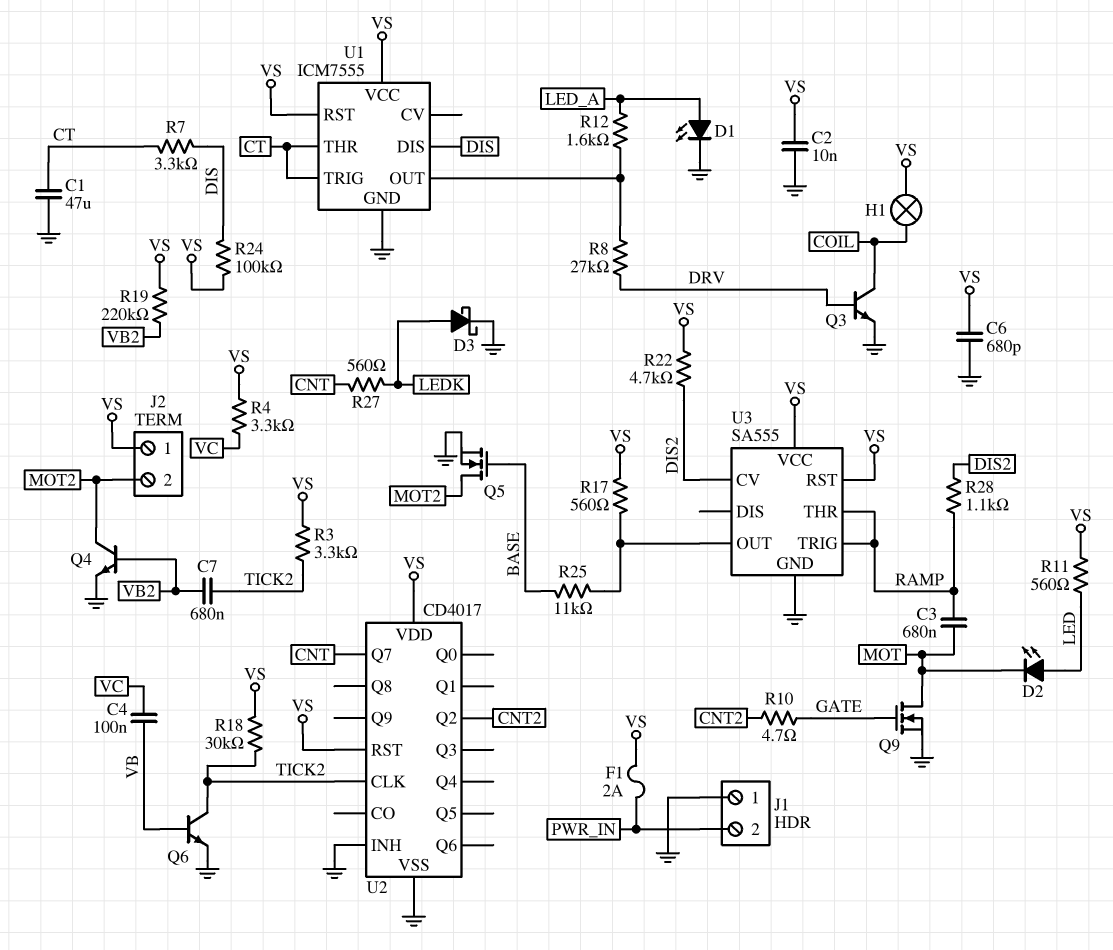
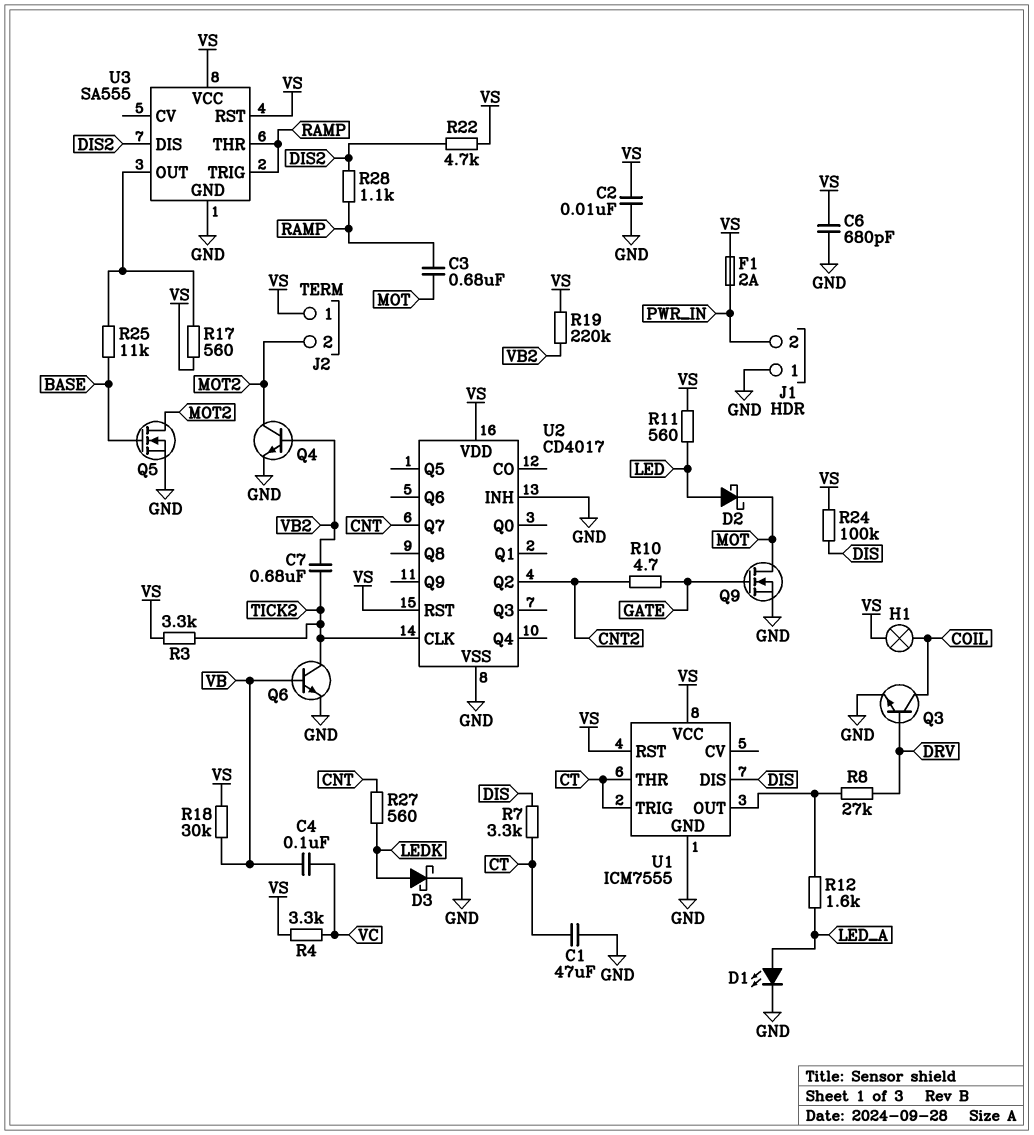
D2: LED (A LED, K MOT) -> schottky (A LED, K MOT)
R18: 30k (TICK2, VS) -> 30k (VB, VS)
U3 pin CV: DIS2 -> none
U3 pin DIS: none -> DIS2

